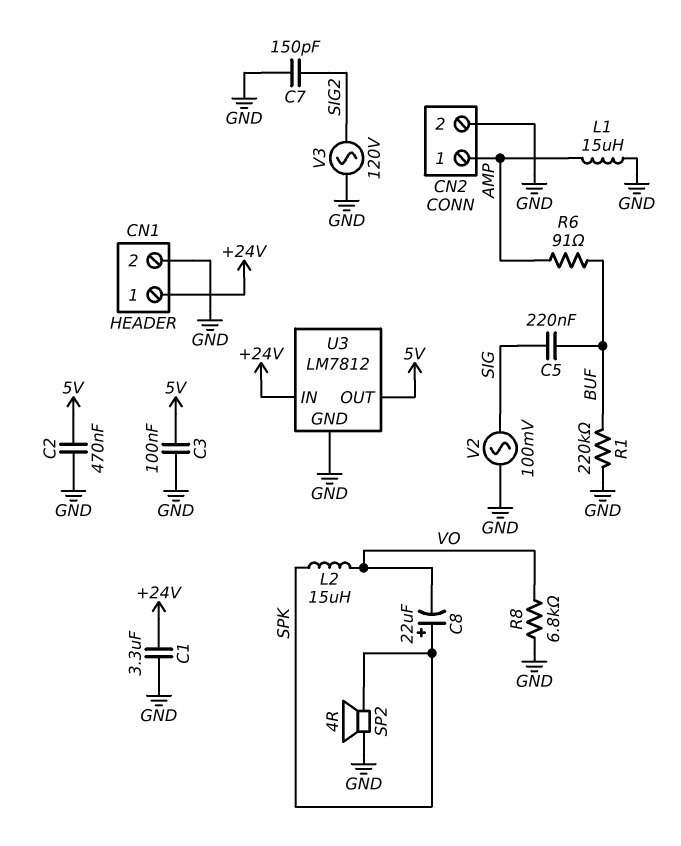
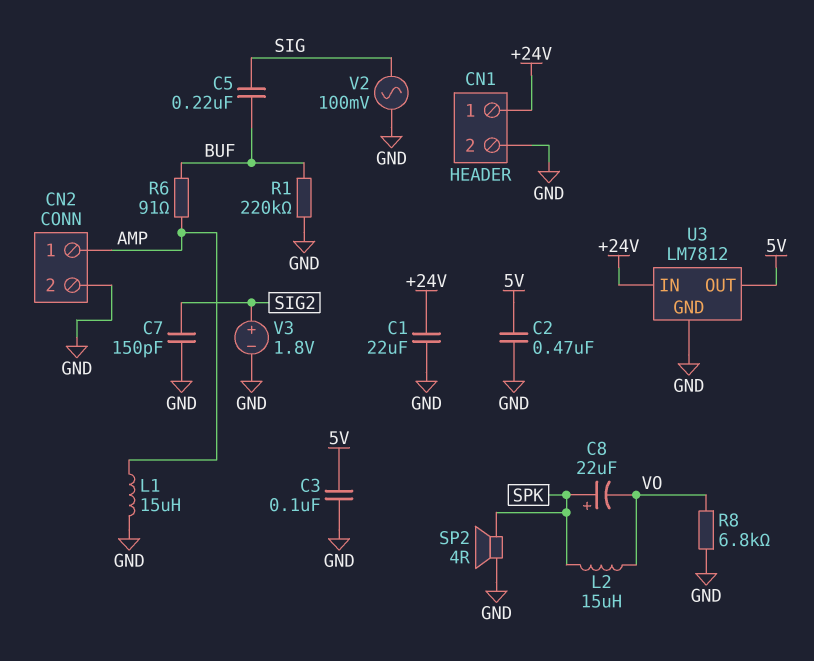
C1: 3.3uF (+24V, GND) -> 22uF (+24V, GND)
V3: AC 120V (GND, SIG2) -> 1.8V (plus SIG2, minus GND)

